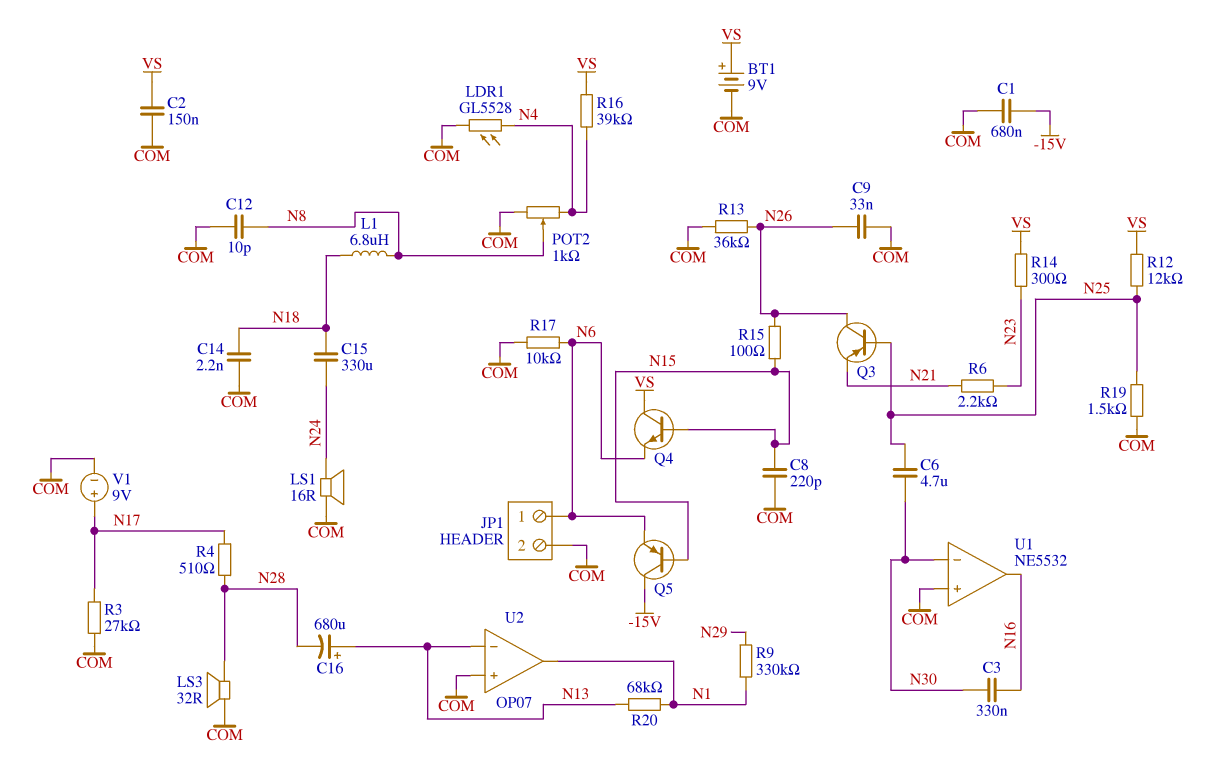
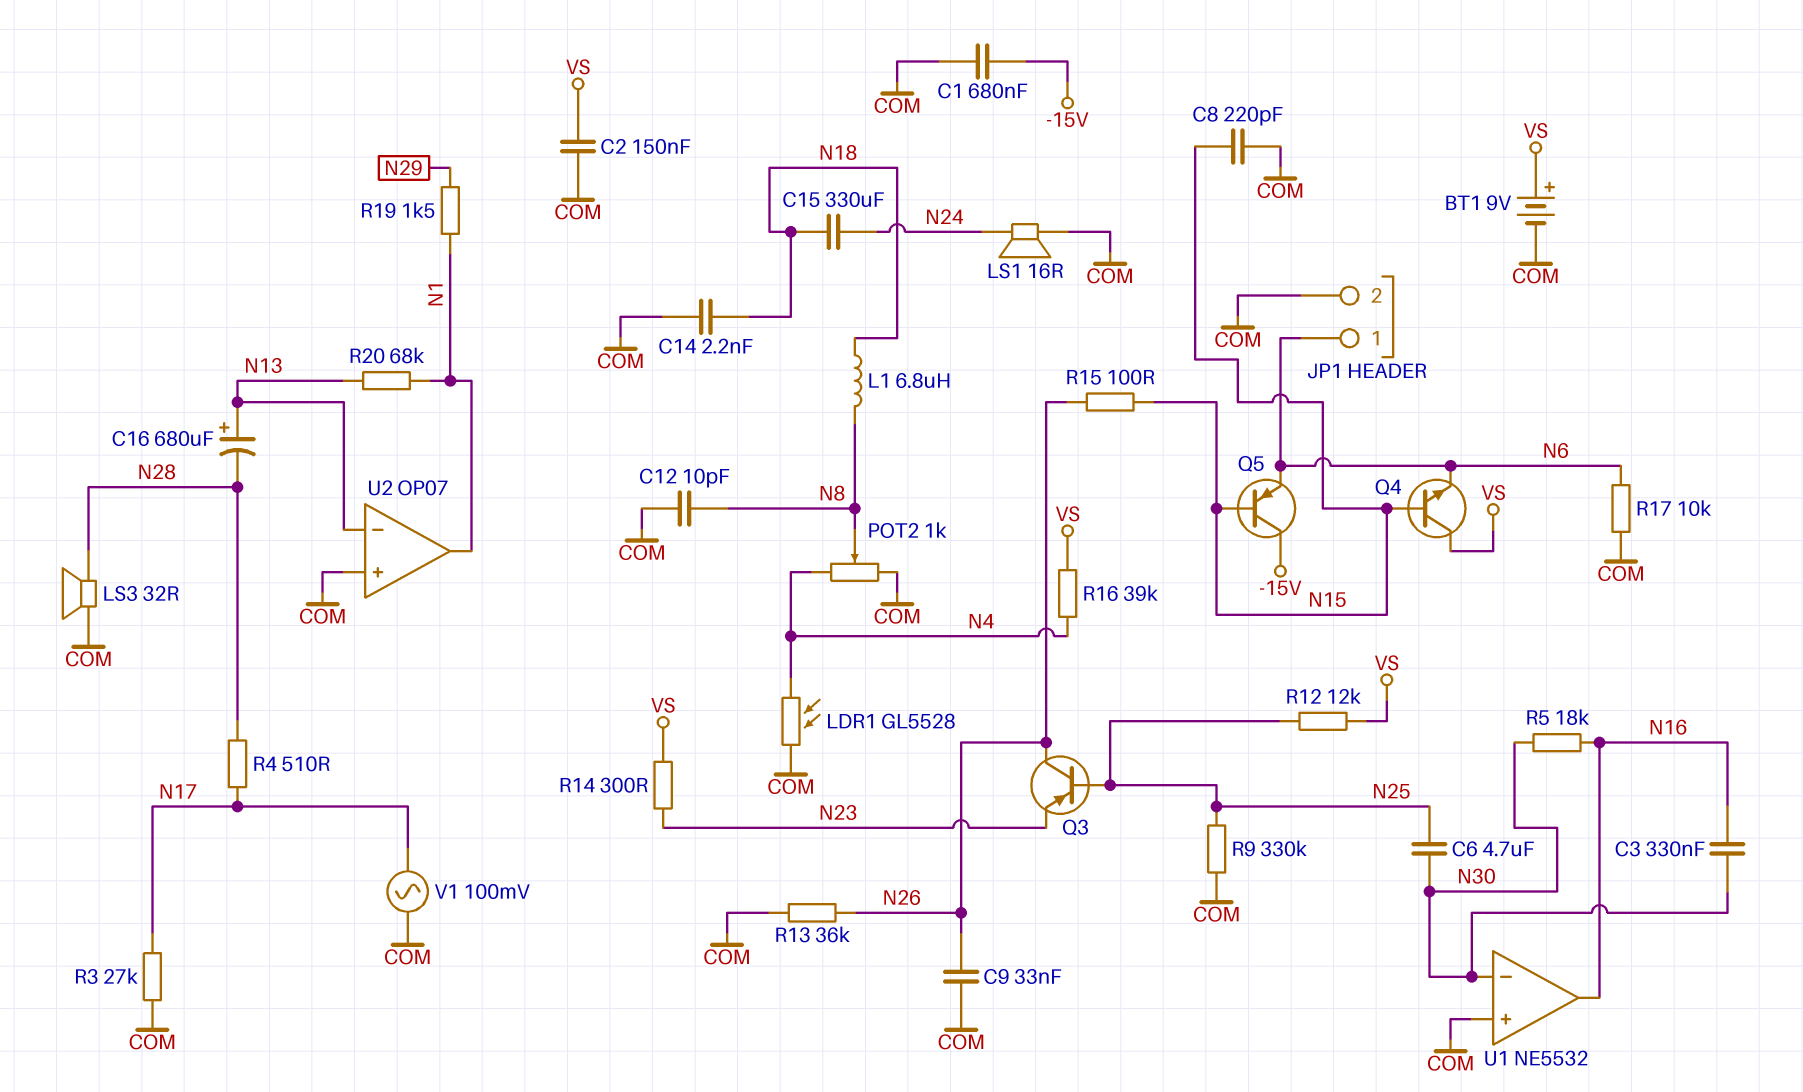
Q3: PNP (B N25, C N26, E N21) -> PNP (B N25, C N26, E N23)
R5: none -> 18k (N16, N30)
R6: 2.2k (N21, N23) -> none
R9: 330k (N1, N29) -> 330k (COM, N25)
R19: 1.5k (COM, N25) -> 1.5k (N1, N29)
V1: 9V (plus N17, minus COM) -> AC 100mV (COM, N17)

